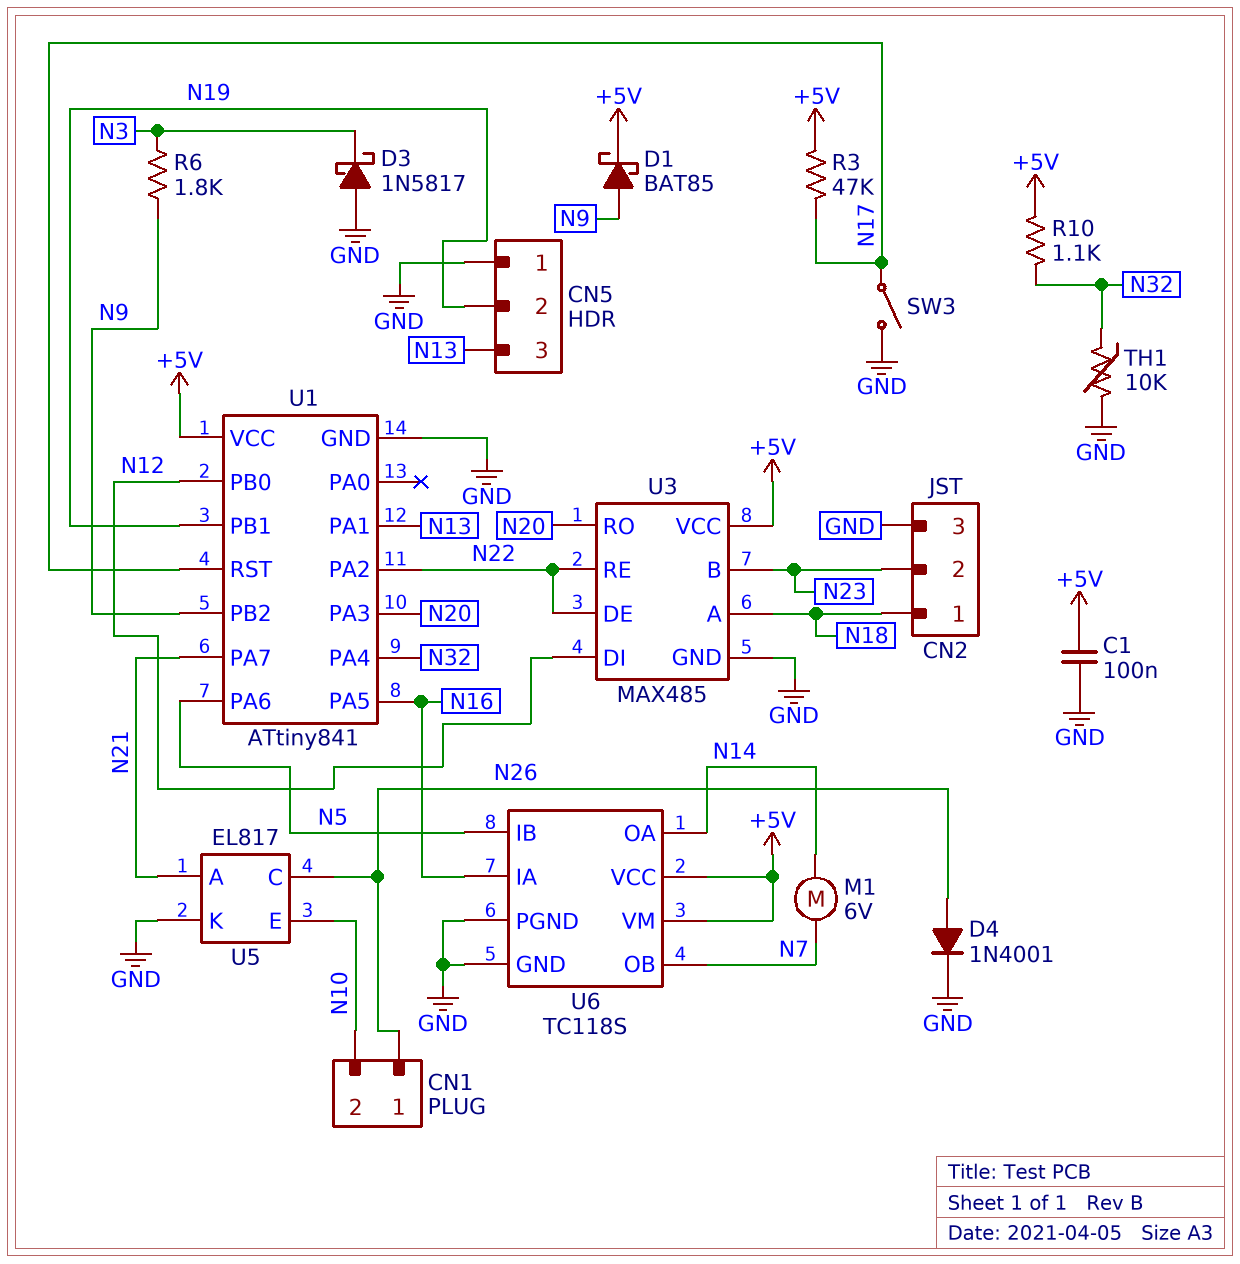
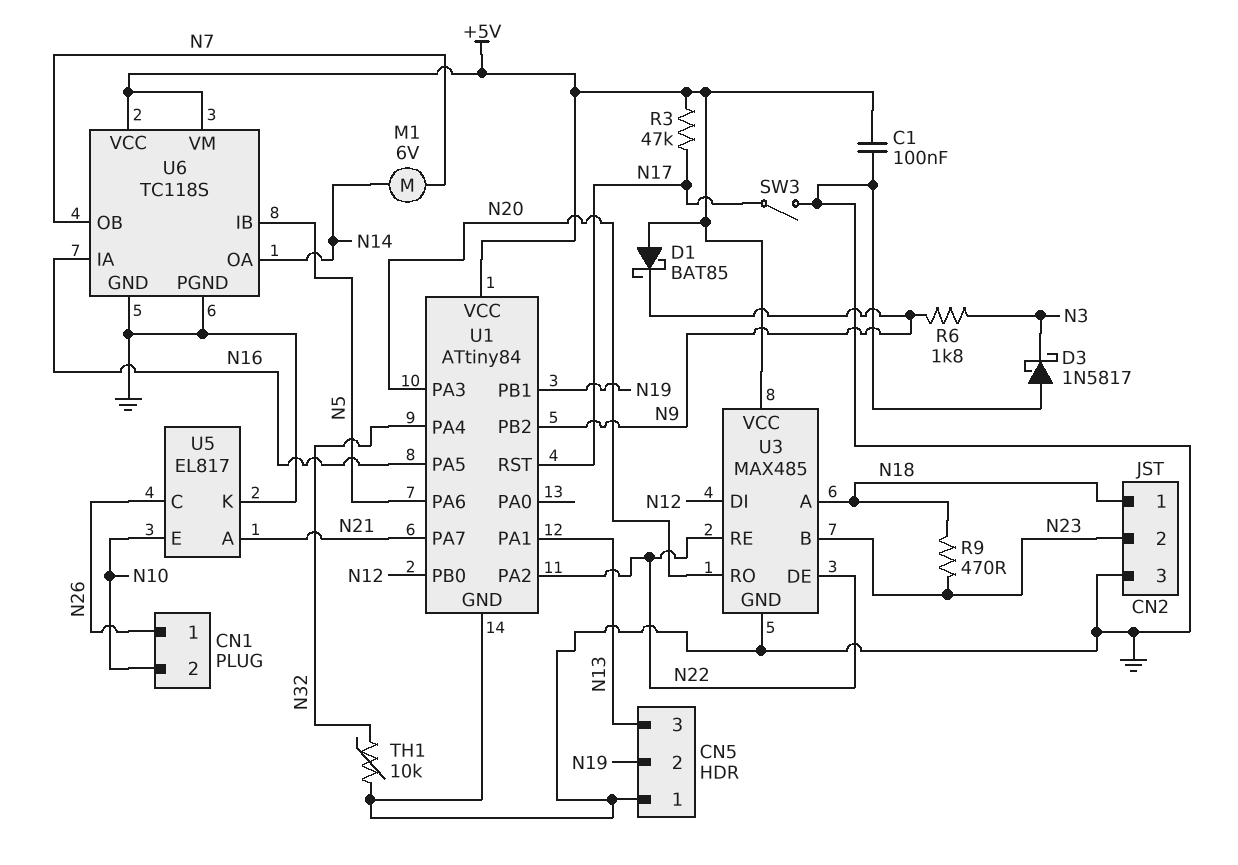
D1: schottky BAT85 (A N9, K +5V) -> schottky BAT85 (A +5V, K N9)
D4: diode 1N4001 (A N26, K GND) -> none
R9: none -> 470 (N18, N23)
R10: 1.1k (+5V, N32) -> none
U1: ATtiny841 -> ATtiny84

